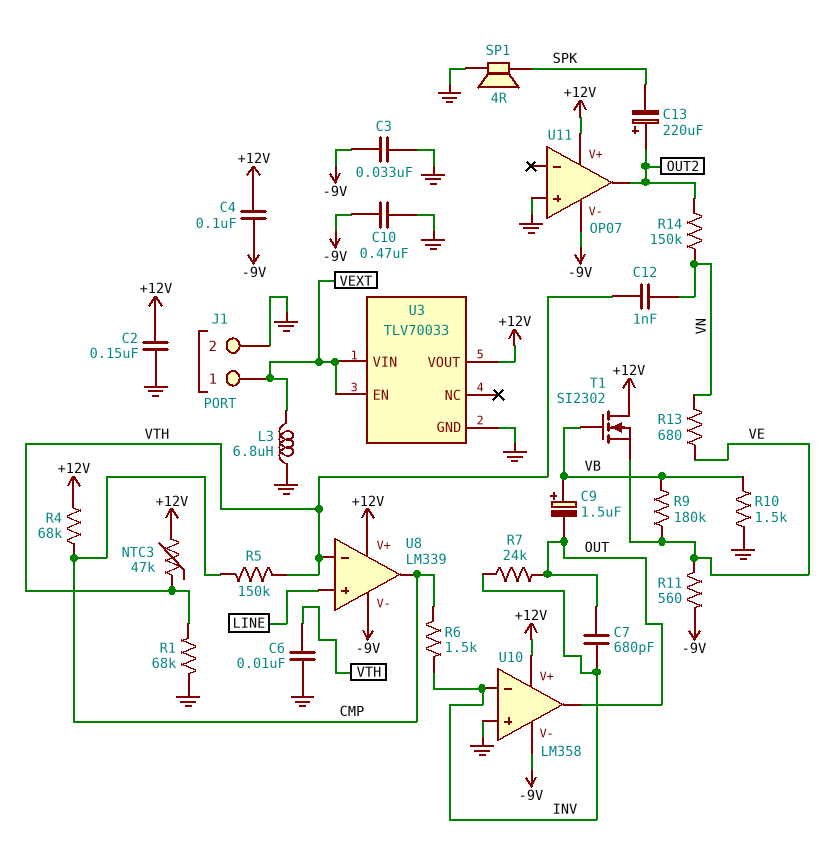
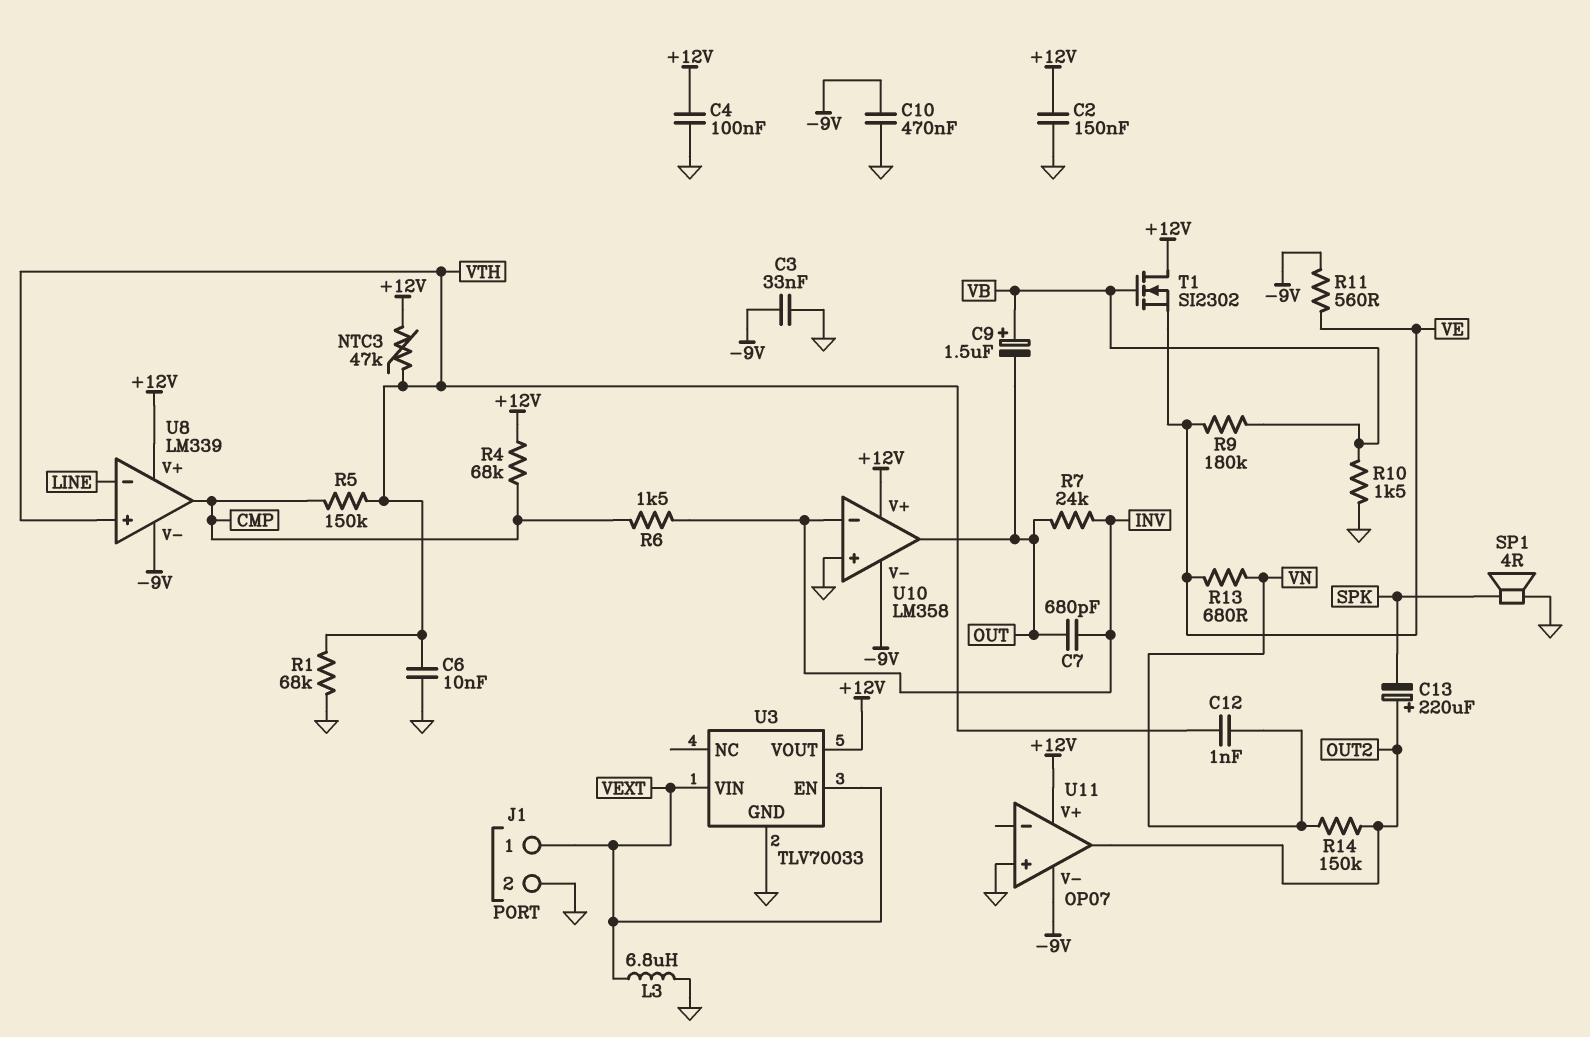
C4: 100nF (+12V, -9V) -> 100nF (+12V, GND)
U8 pin in+: LINE -> VTH
U8 pin in-: VTH -> LINE

